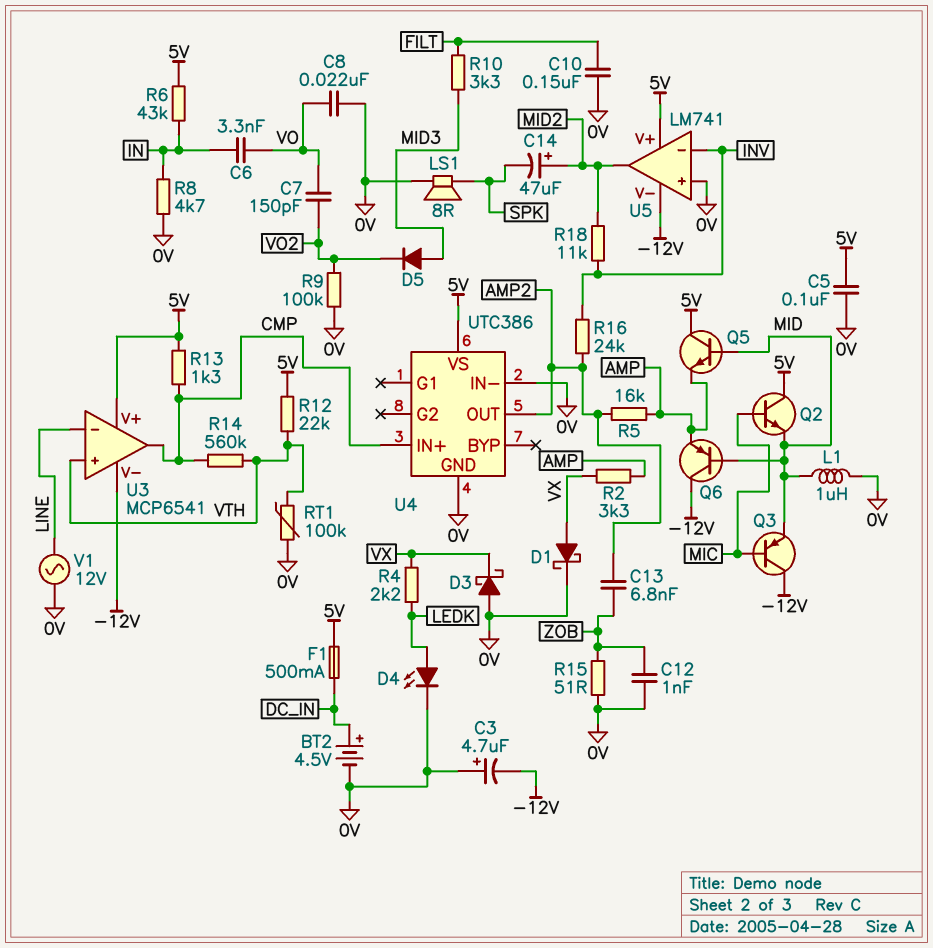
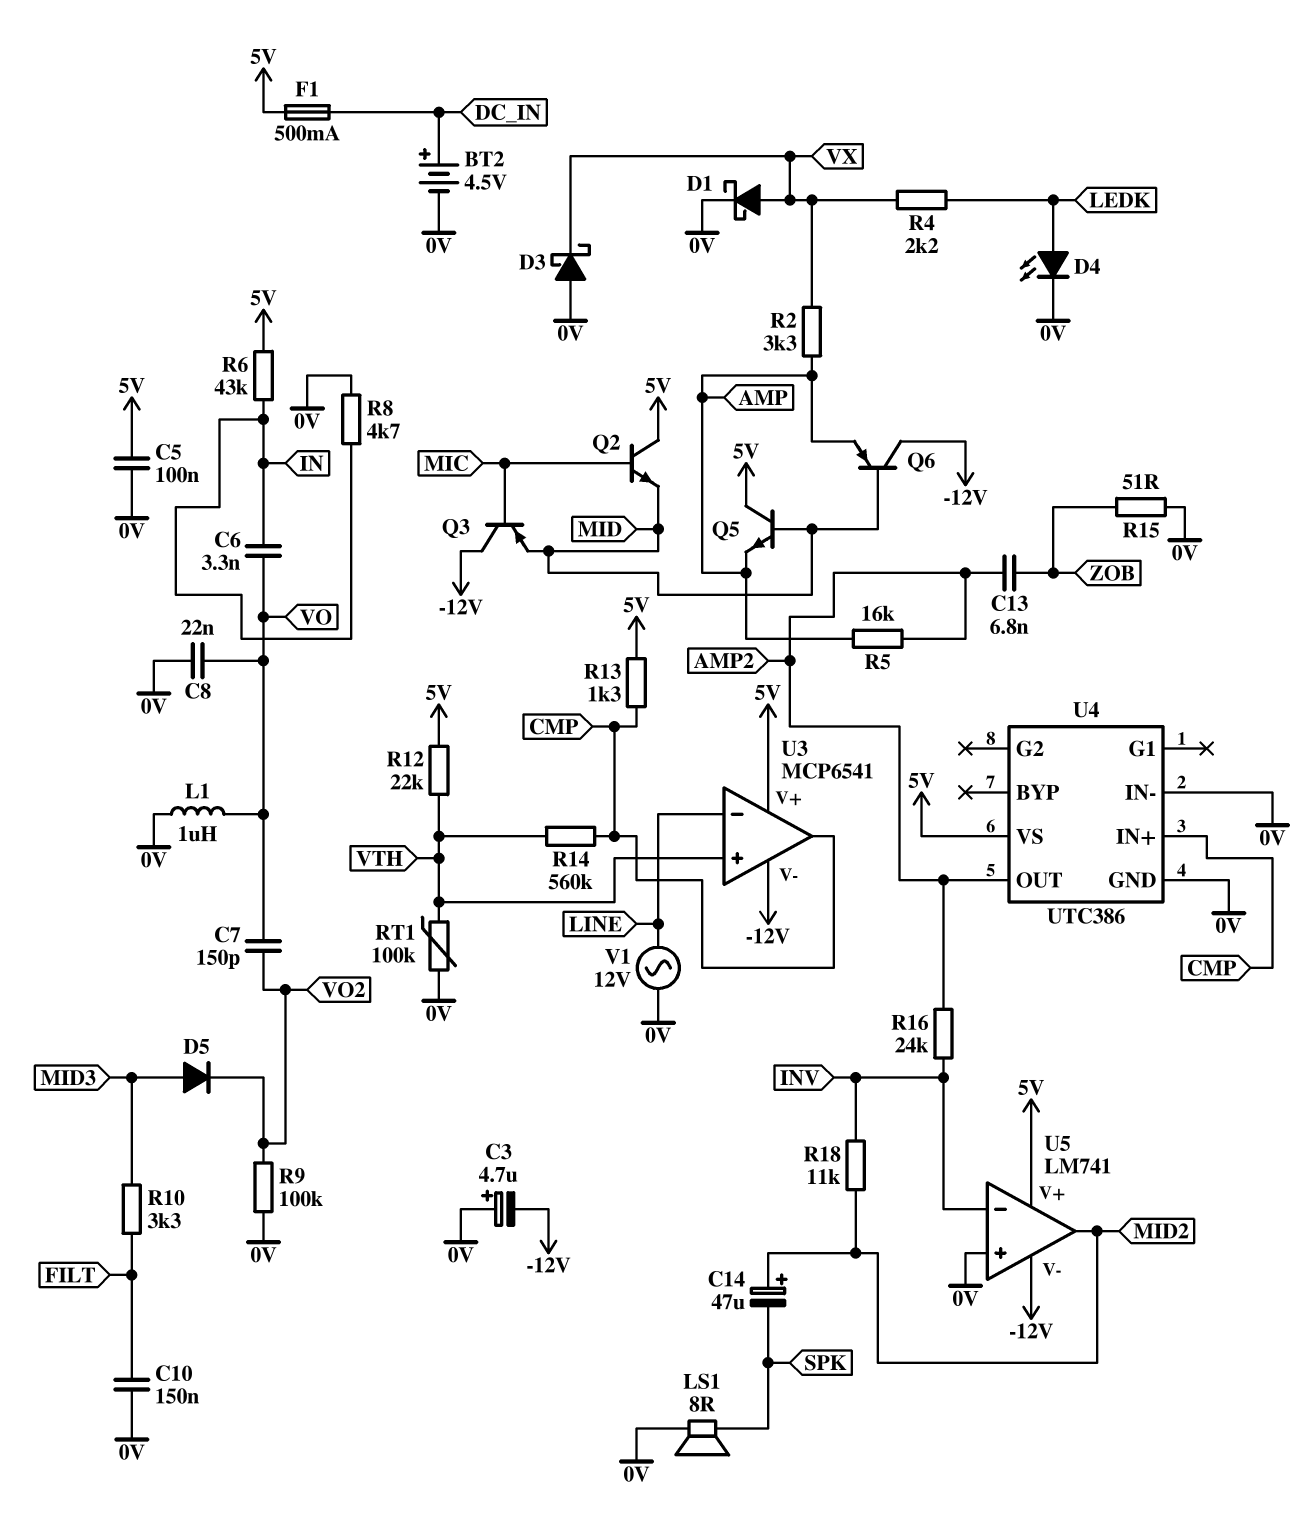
C12: 1nF (0V, ZOB) -> none
L1: 1uH (0V, MID) -> 1uH (0V, VO)

